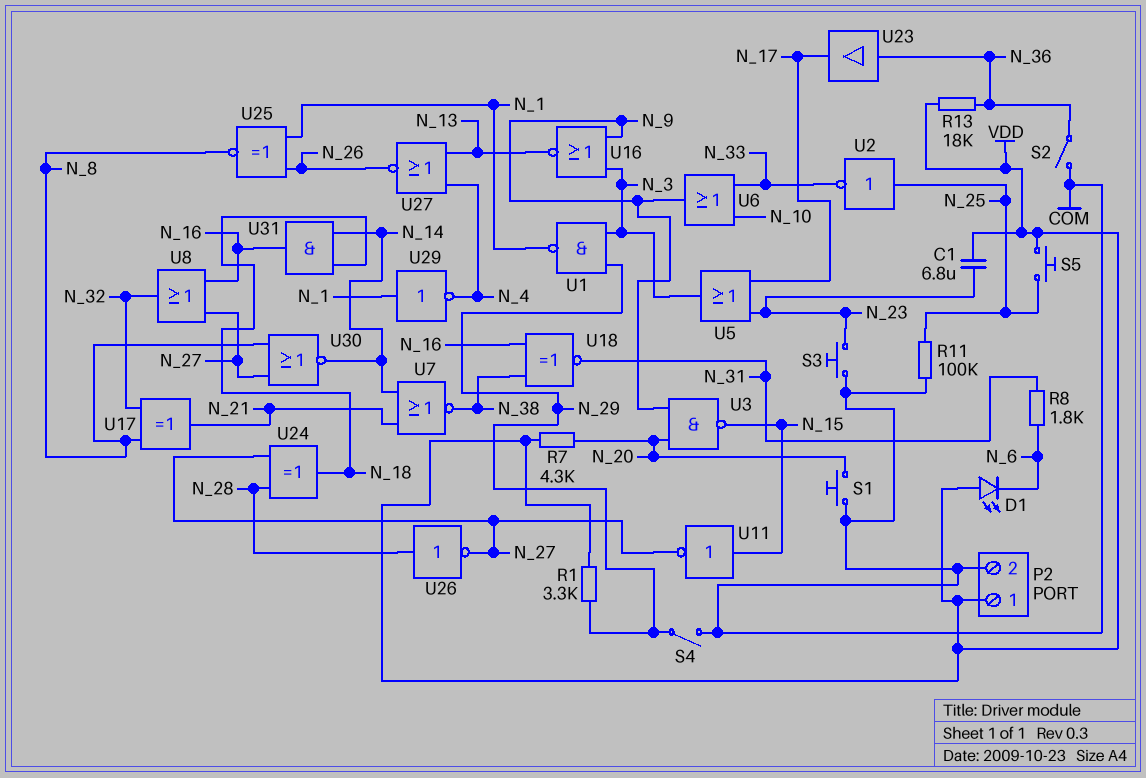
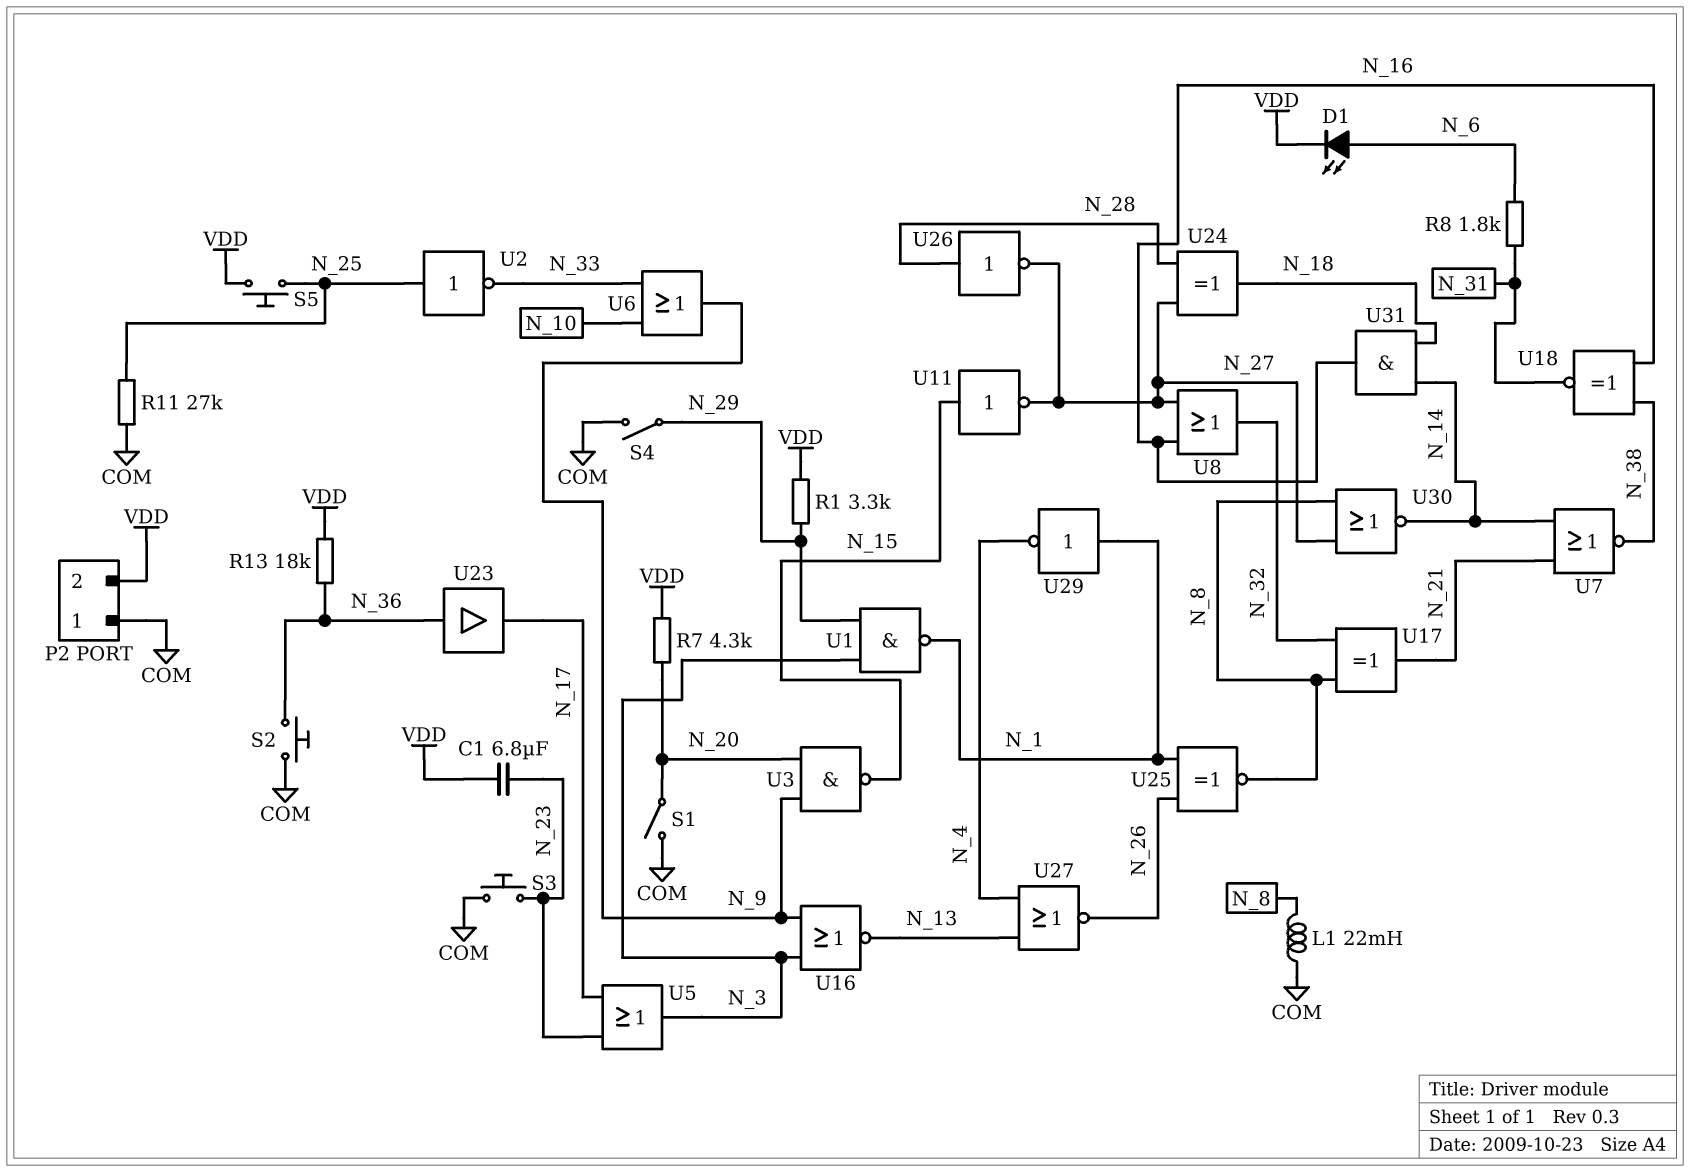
D1: LED (A VDD, K N_6) -> LED (A N_6, K VDD)
L1: none -> 22mH (COM, N_8)
P2 pin 1: VDD -> COM
P2 pin 2: COM -> VDD
R11: 100k (COM, N_25) -> 27k (COM, N_25)
S1: button (COM, N_20) -> switch (COM, N_20)
S2: switch (COM, N_36) -> button (COM, N_36)

